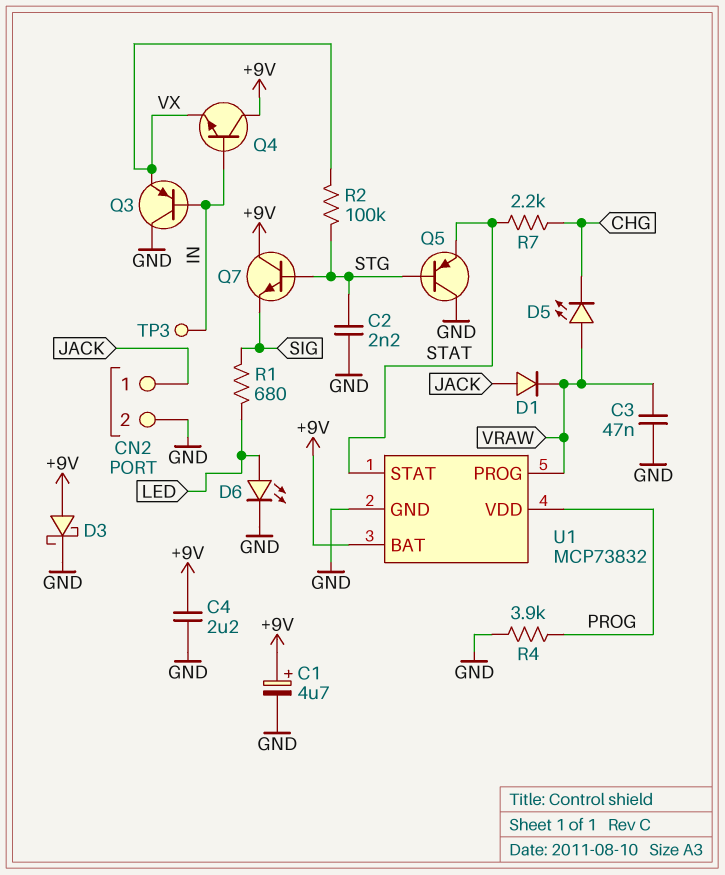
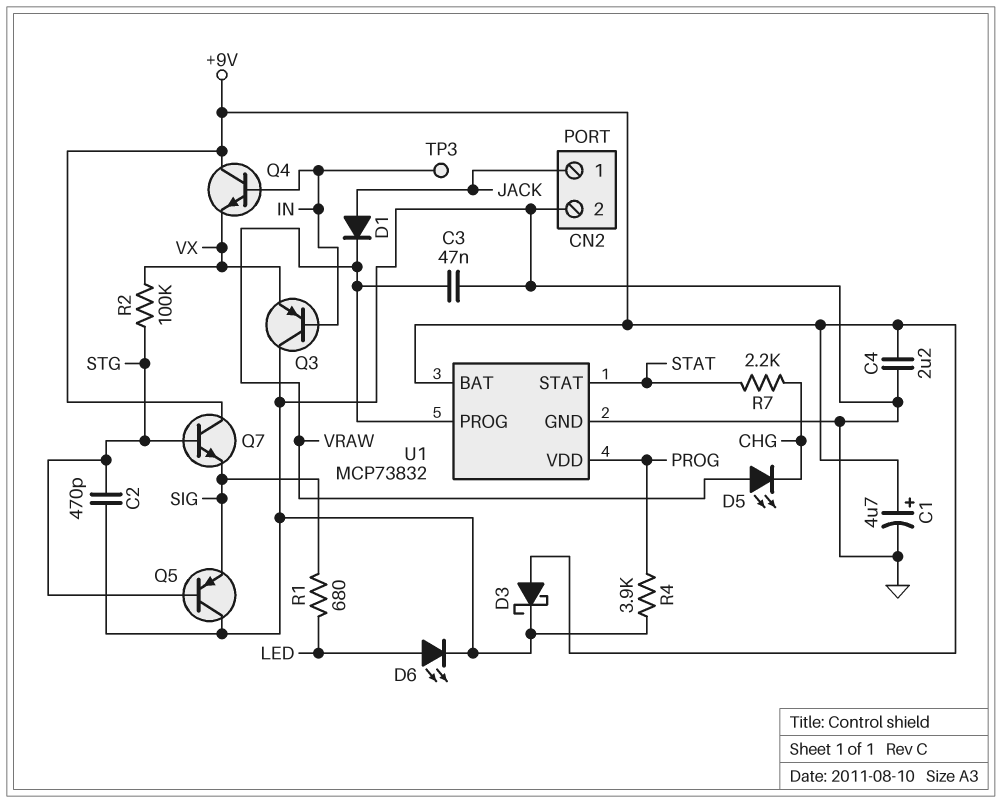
C2: 2.2nF (GND, STG) -> 470pF (GND, STG)
Q5: PNP (B STG, C GND, E STAT) -> PNP (B STG, C GND, E SIG)

